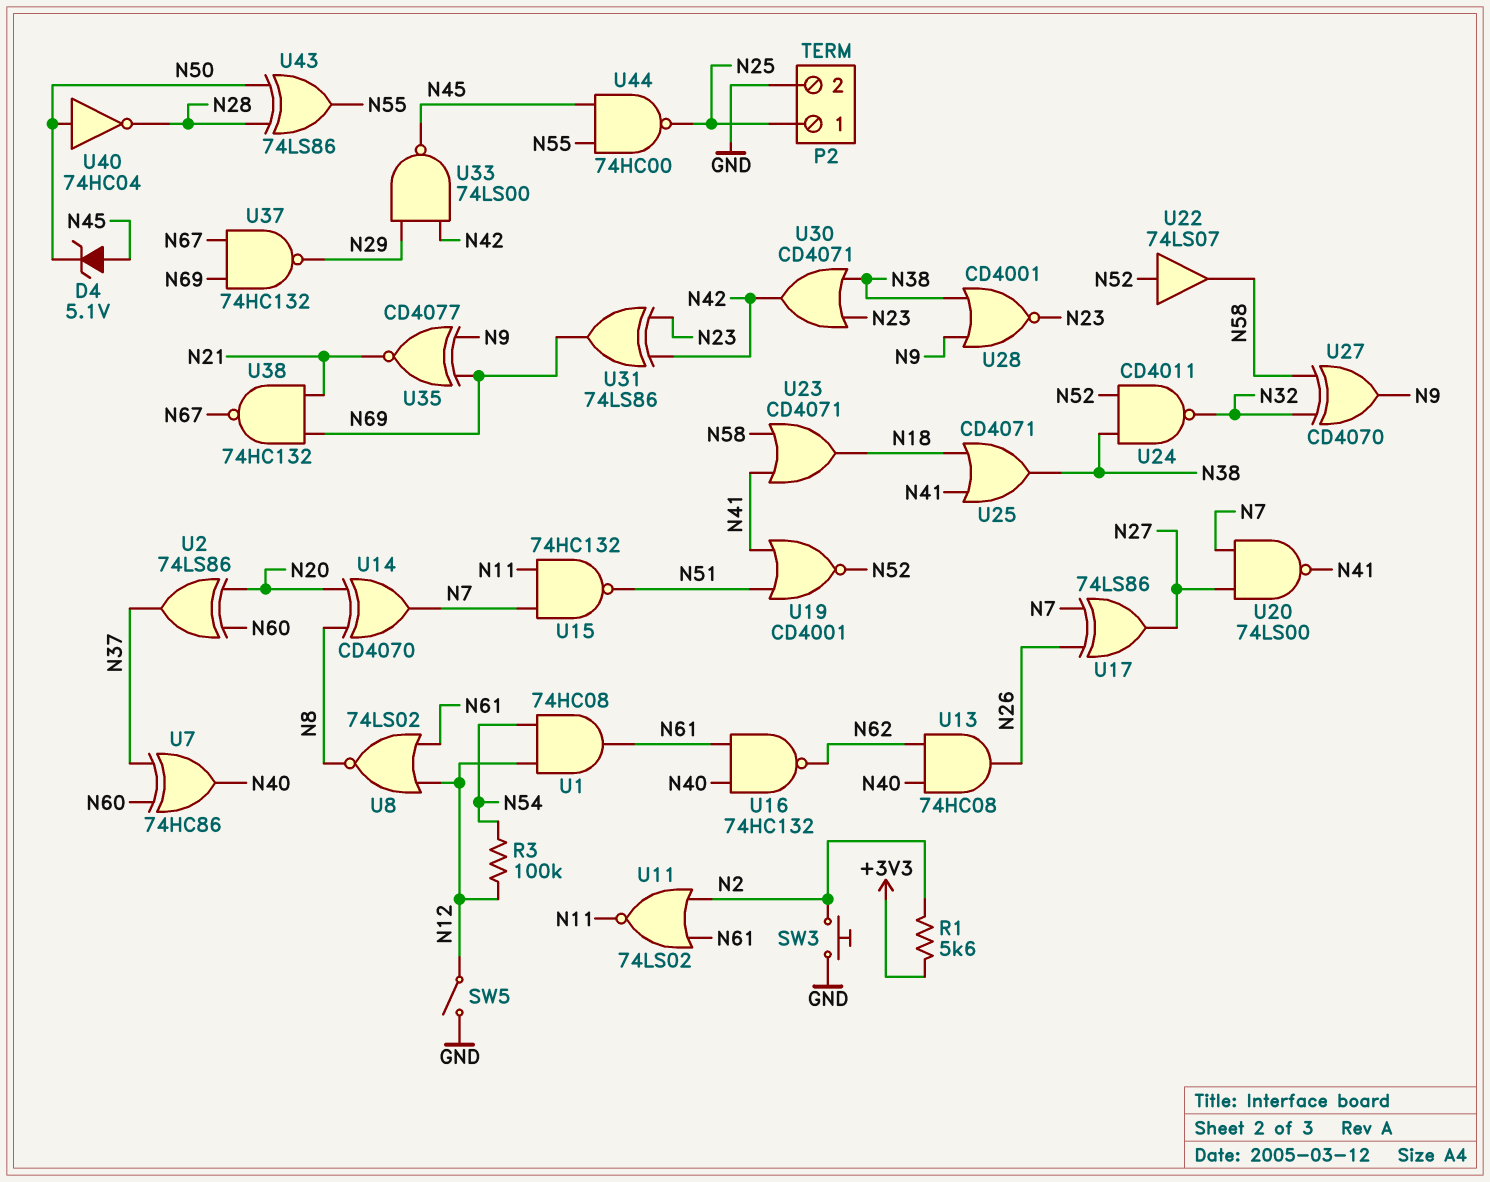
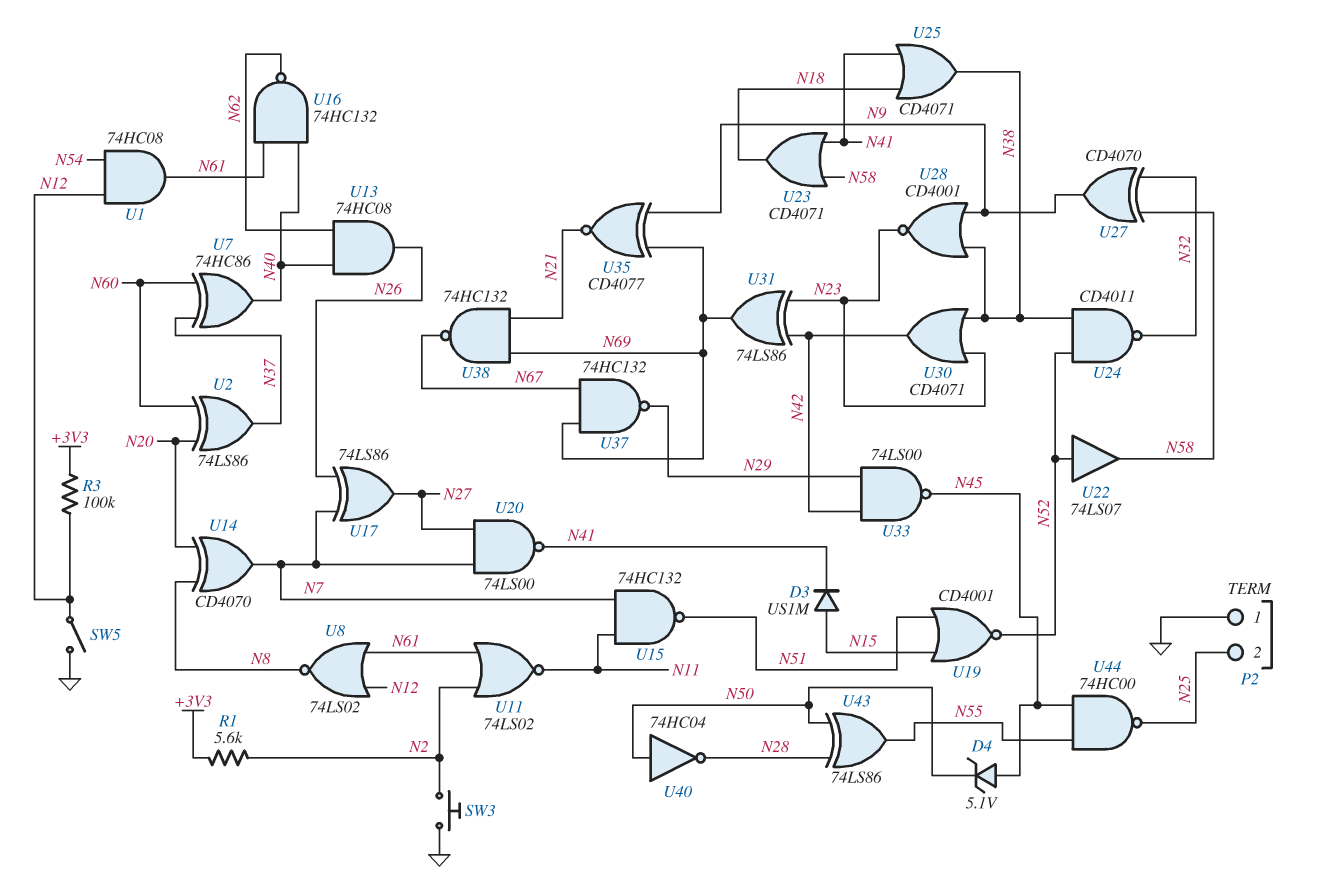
D3: none -> diode US1M (A N15, K N41)
P2 pin 1: N25 -> GND
P2 pin 2: GND -> N25
R3: 100k (N12, N54) -> 100k (+3V3, N12)
U19: NOR CD4001 (in N41, in N51, out N52) -> NOR CD4001 (in N15, in N51, out N52)

